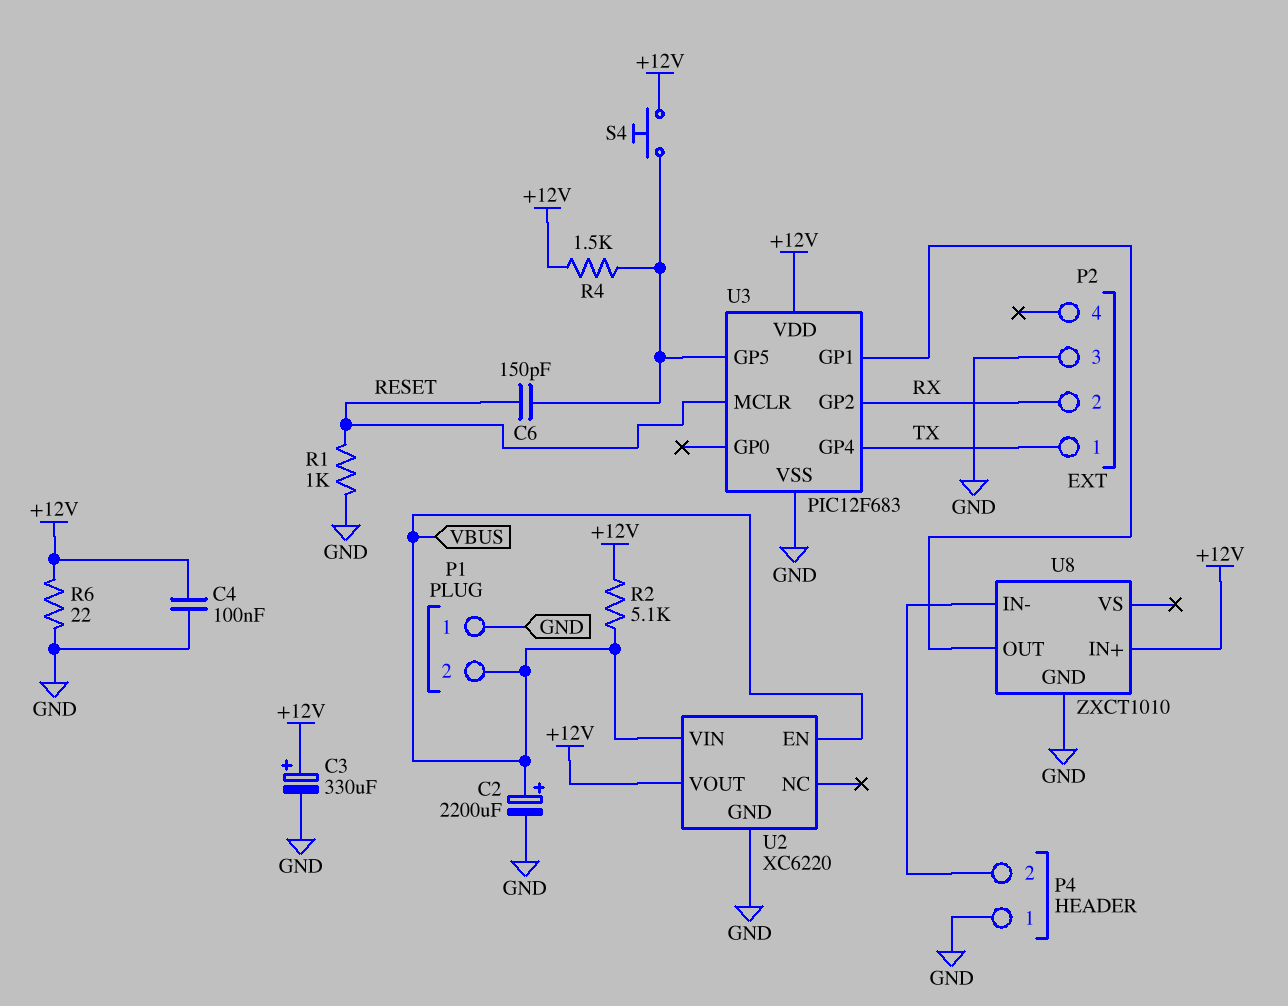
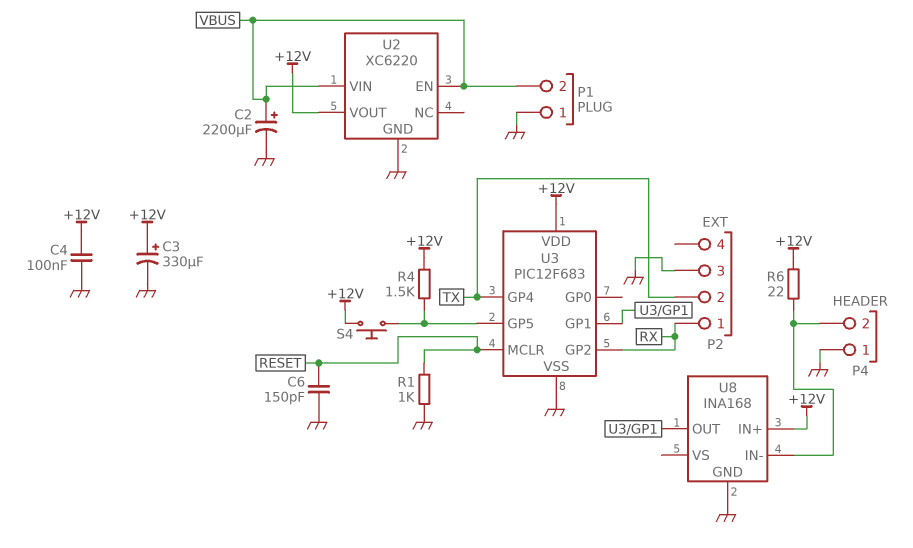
C6: 150pF (RESET, U3/GP5) -> 150pF (GND, RESET)
P2 pin 1: TX -> RX
P2 pin 2: RX -> TX
R2: 5.1k (+12V, VBUS) -> none
R6: 22 (+12V, GND) -> 22 (+12V, P4/2)
U8: ZXCT1010 -> INA168

